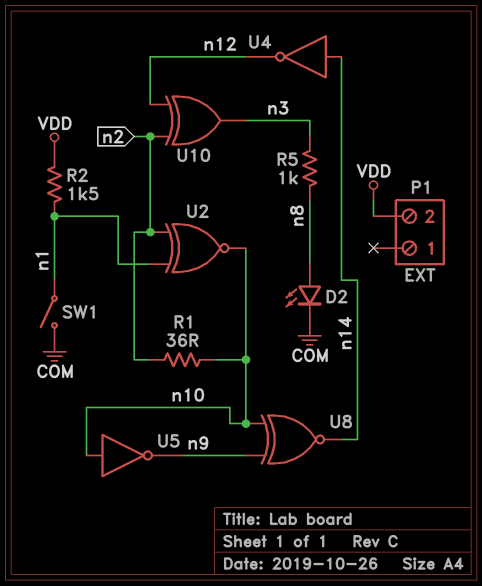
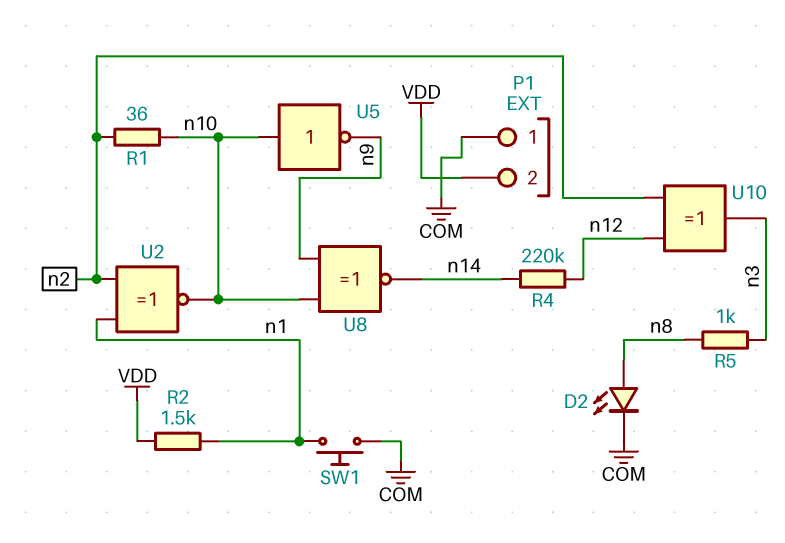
P1 pin 1: none -> COM
R4: none -> 220k (n12, n14)
SW1: switch (COM, n1) -> button (COM, n1)
U4: NOT (in n14, out n12) -> none

